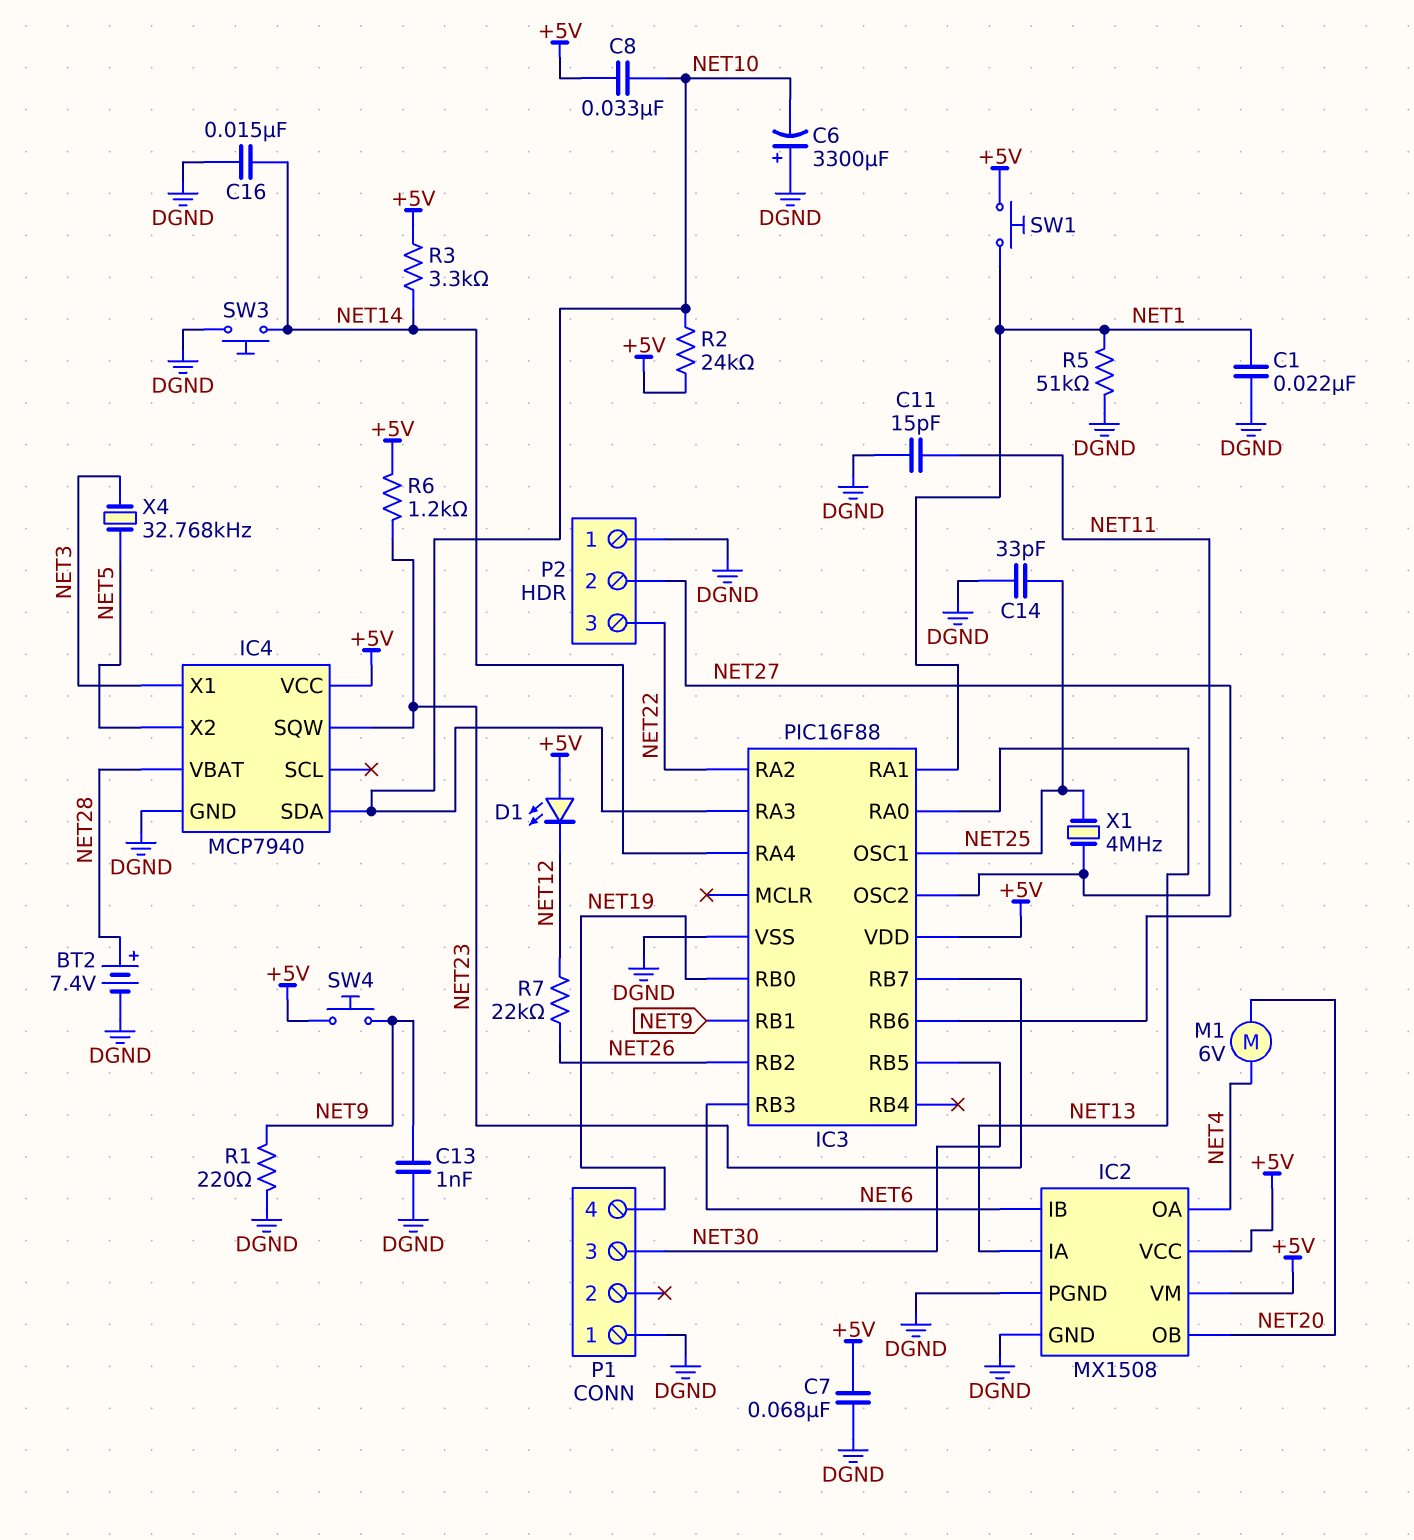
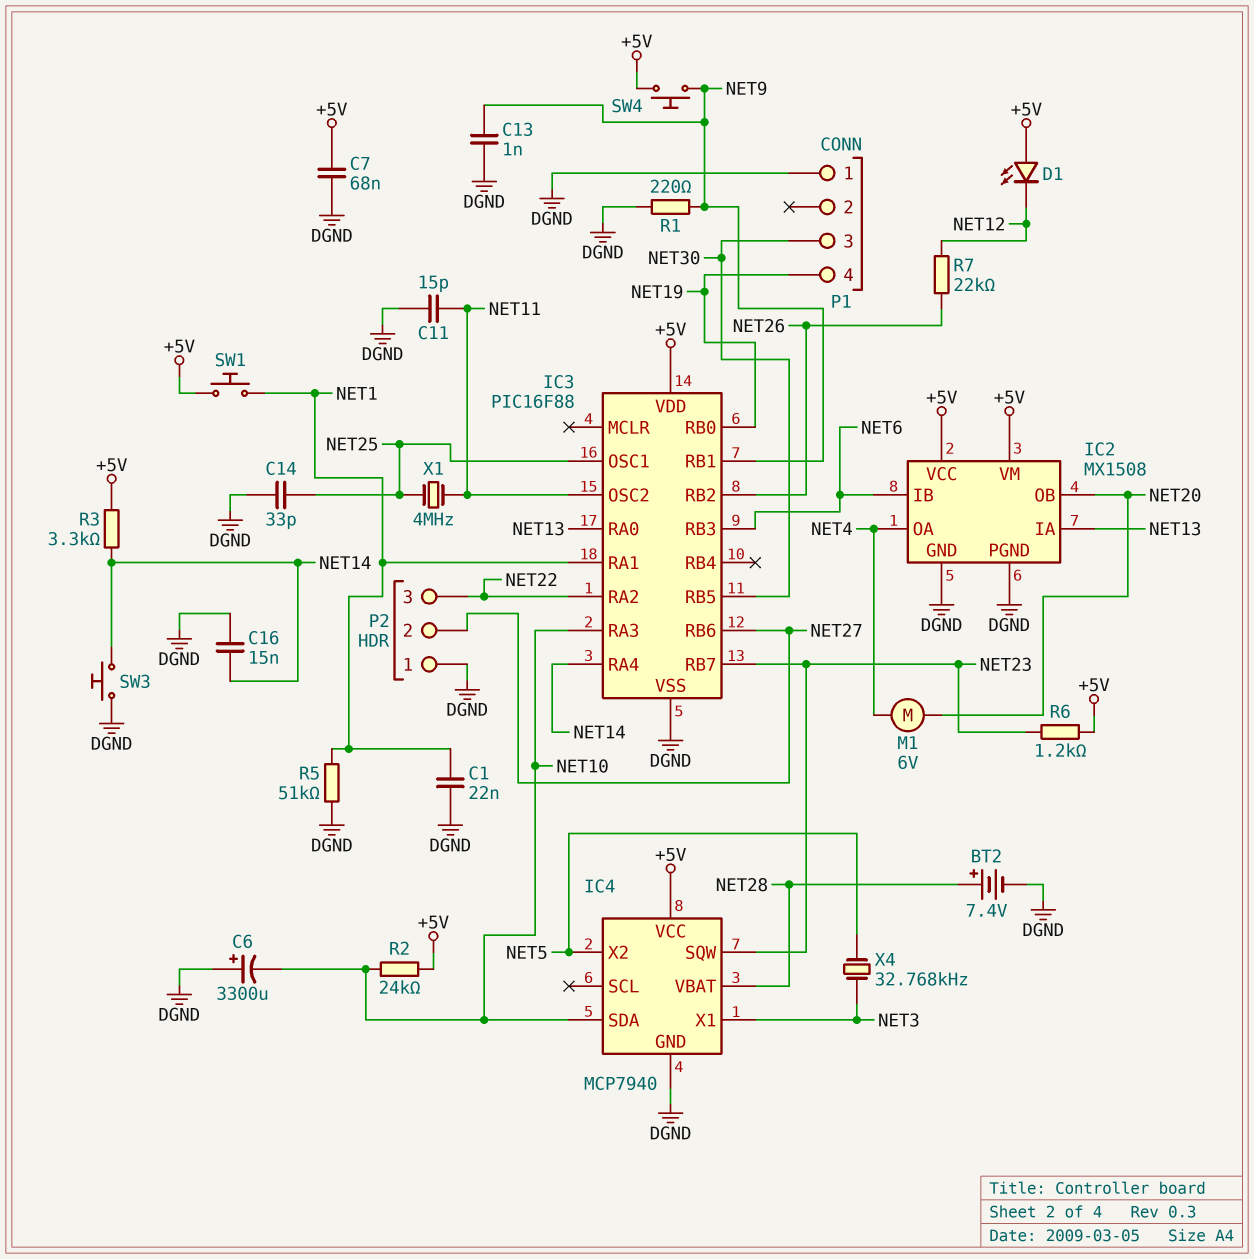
C8: 33nF (+5V, NET10) -> none

